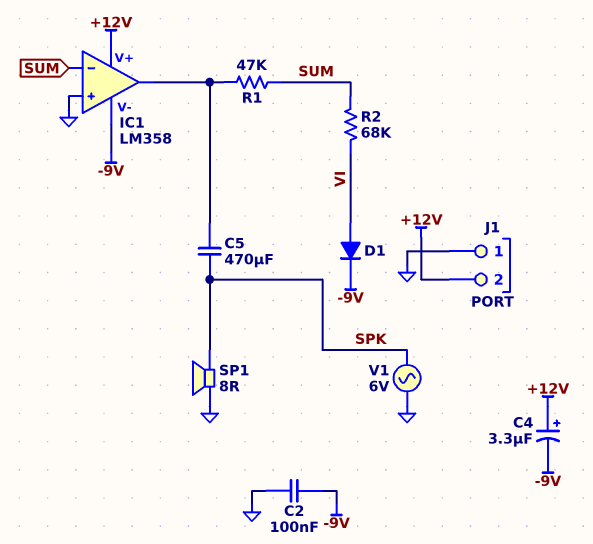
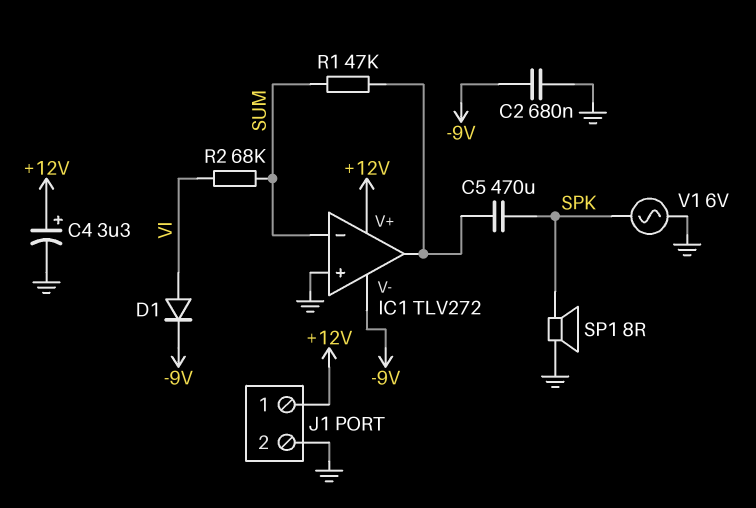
C2: 100nF (-9V, GND) -> 680nF (-9V, GND)
C4: 3.3uF (plus +12V, minus -9V) -> 3.3uF (plus +12V, minus GND)
IC1: LM358 -> TLV272
J1 pin 1: GND -> +12V
J1 pin 2: +12V -> GND

